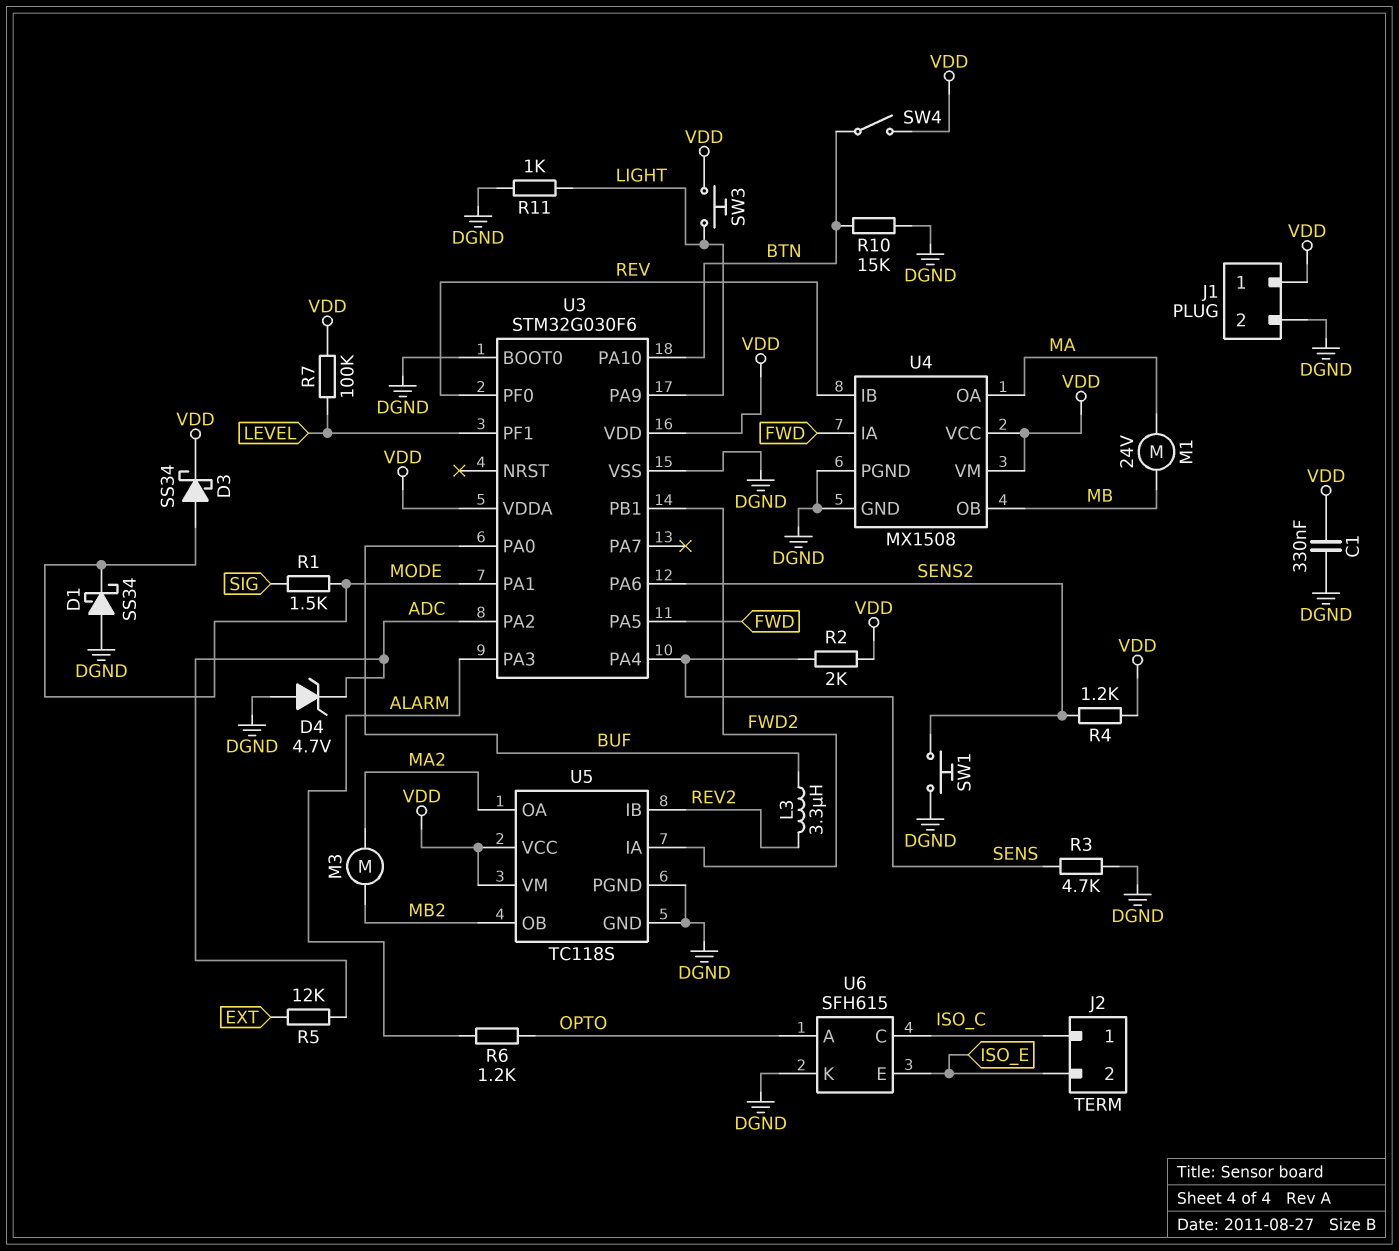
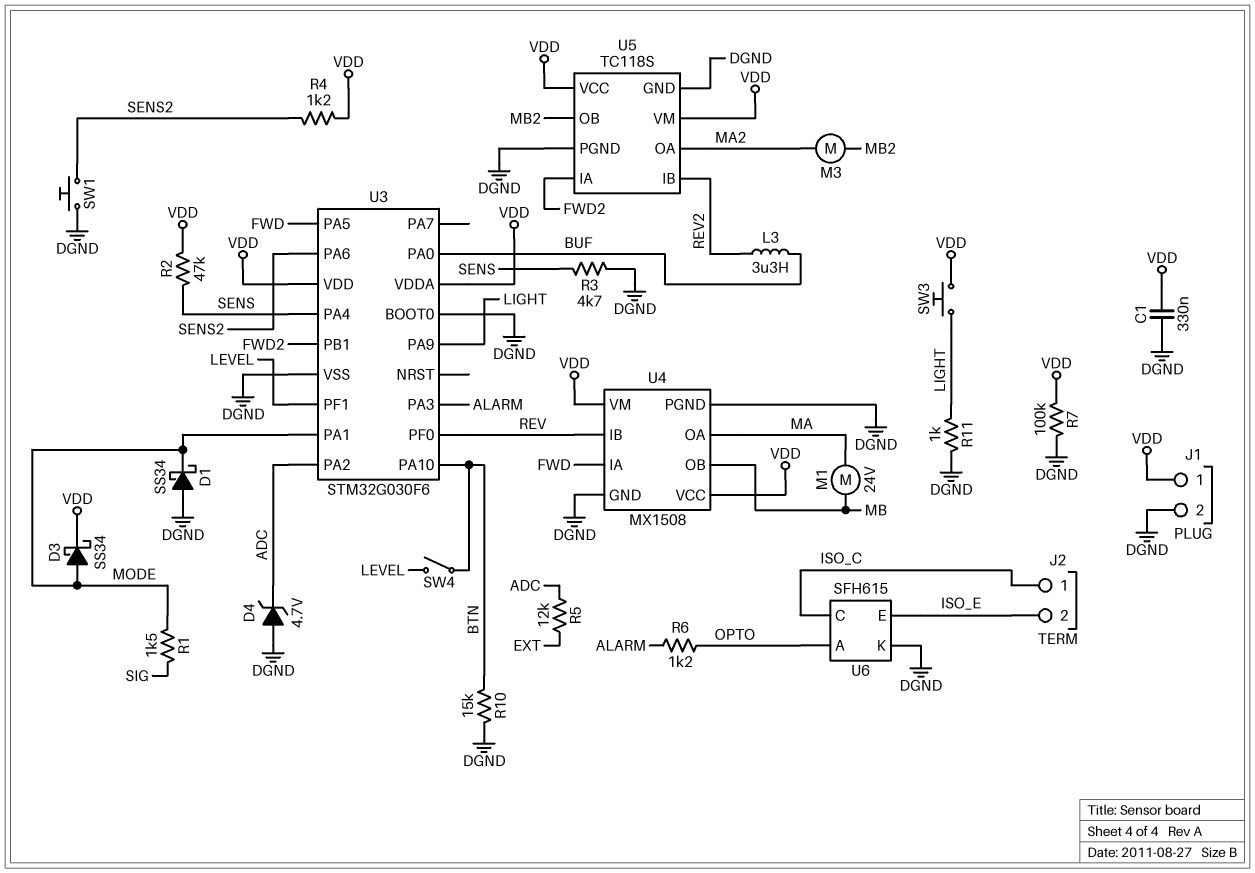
R2: 2k (SENS, VDD) -> 47k (SENS, VDD)
R7: 100k (LEVEL, VDD) -> 100k (DGND, VDD)
SW4: switch (BTN, VDD) -> switch (BTN, LEVEL)

